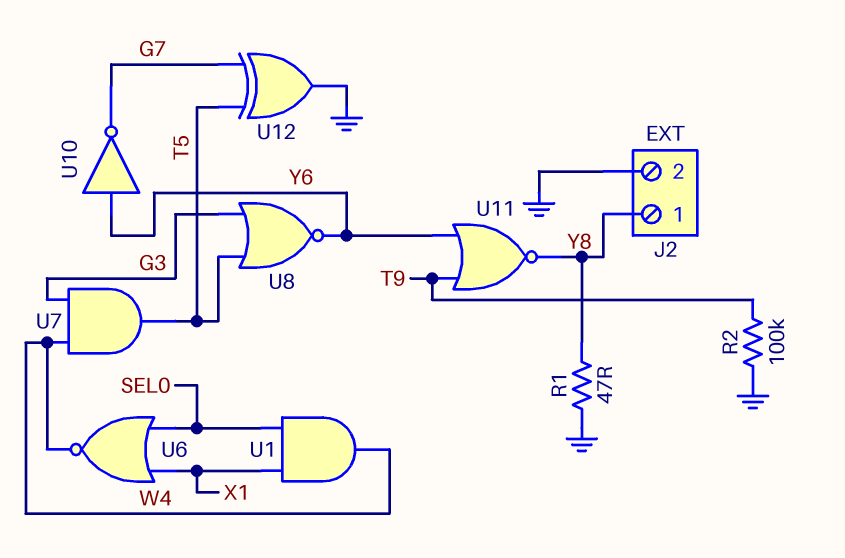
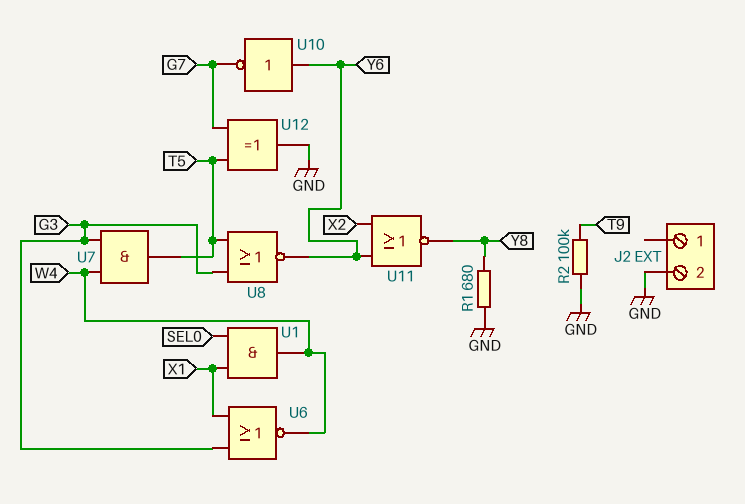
J2 pin 1: Y8 -> none
R1: 47 (GND, Y8) -> 680 (GND, Y8)
U6: NOR (in SEL0, in X1, out W4) -> NOR (in G3, in X1, out W4)
U11: NOR (in T9, in Y6, out Y8) -> NOR (in X2, in Y6, out Y8)

